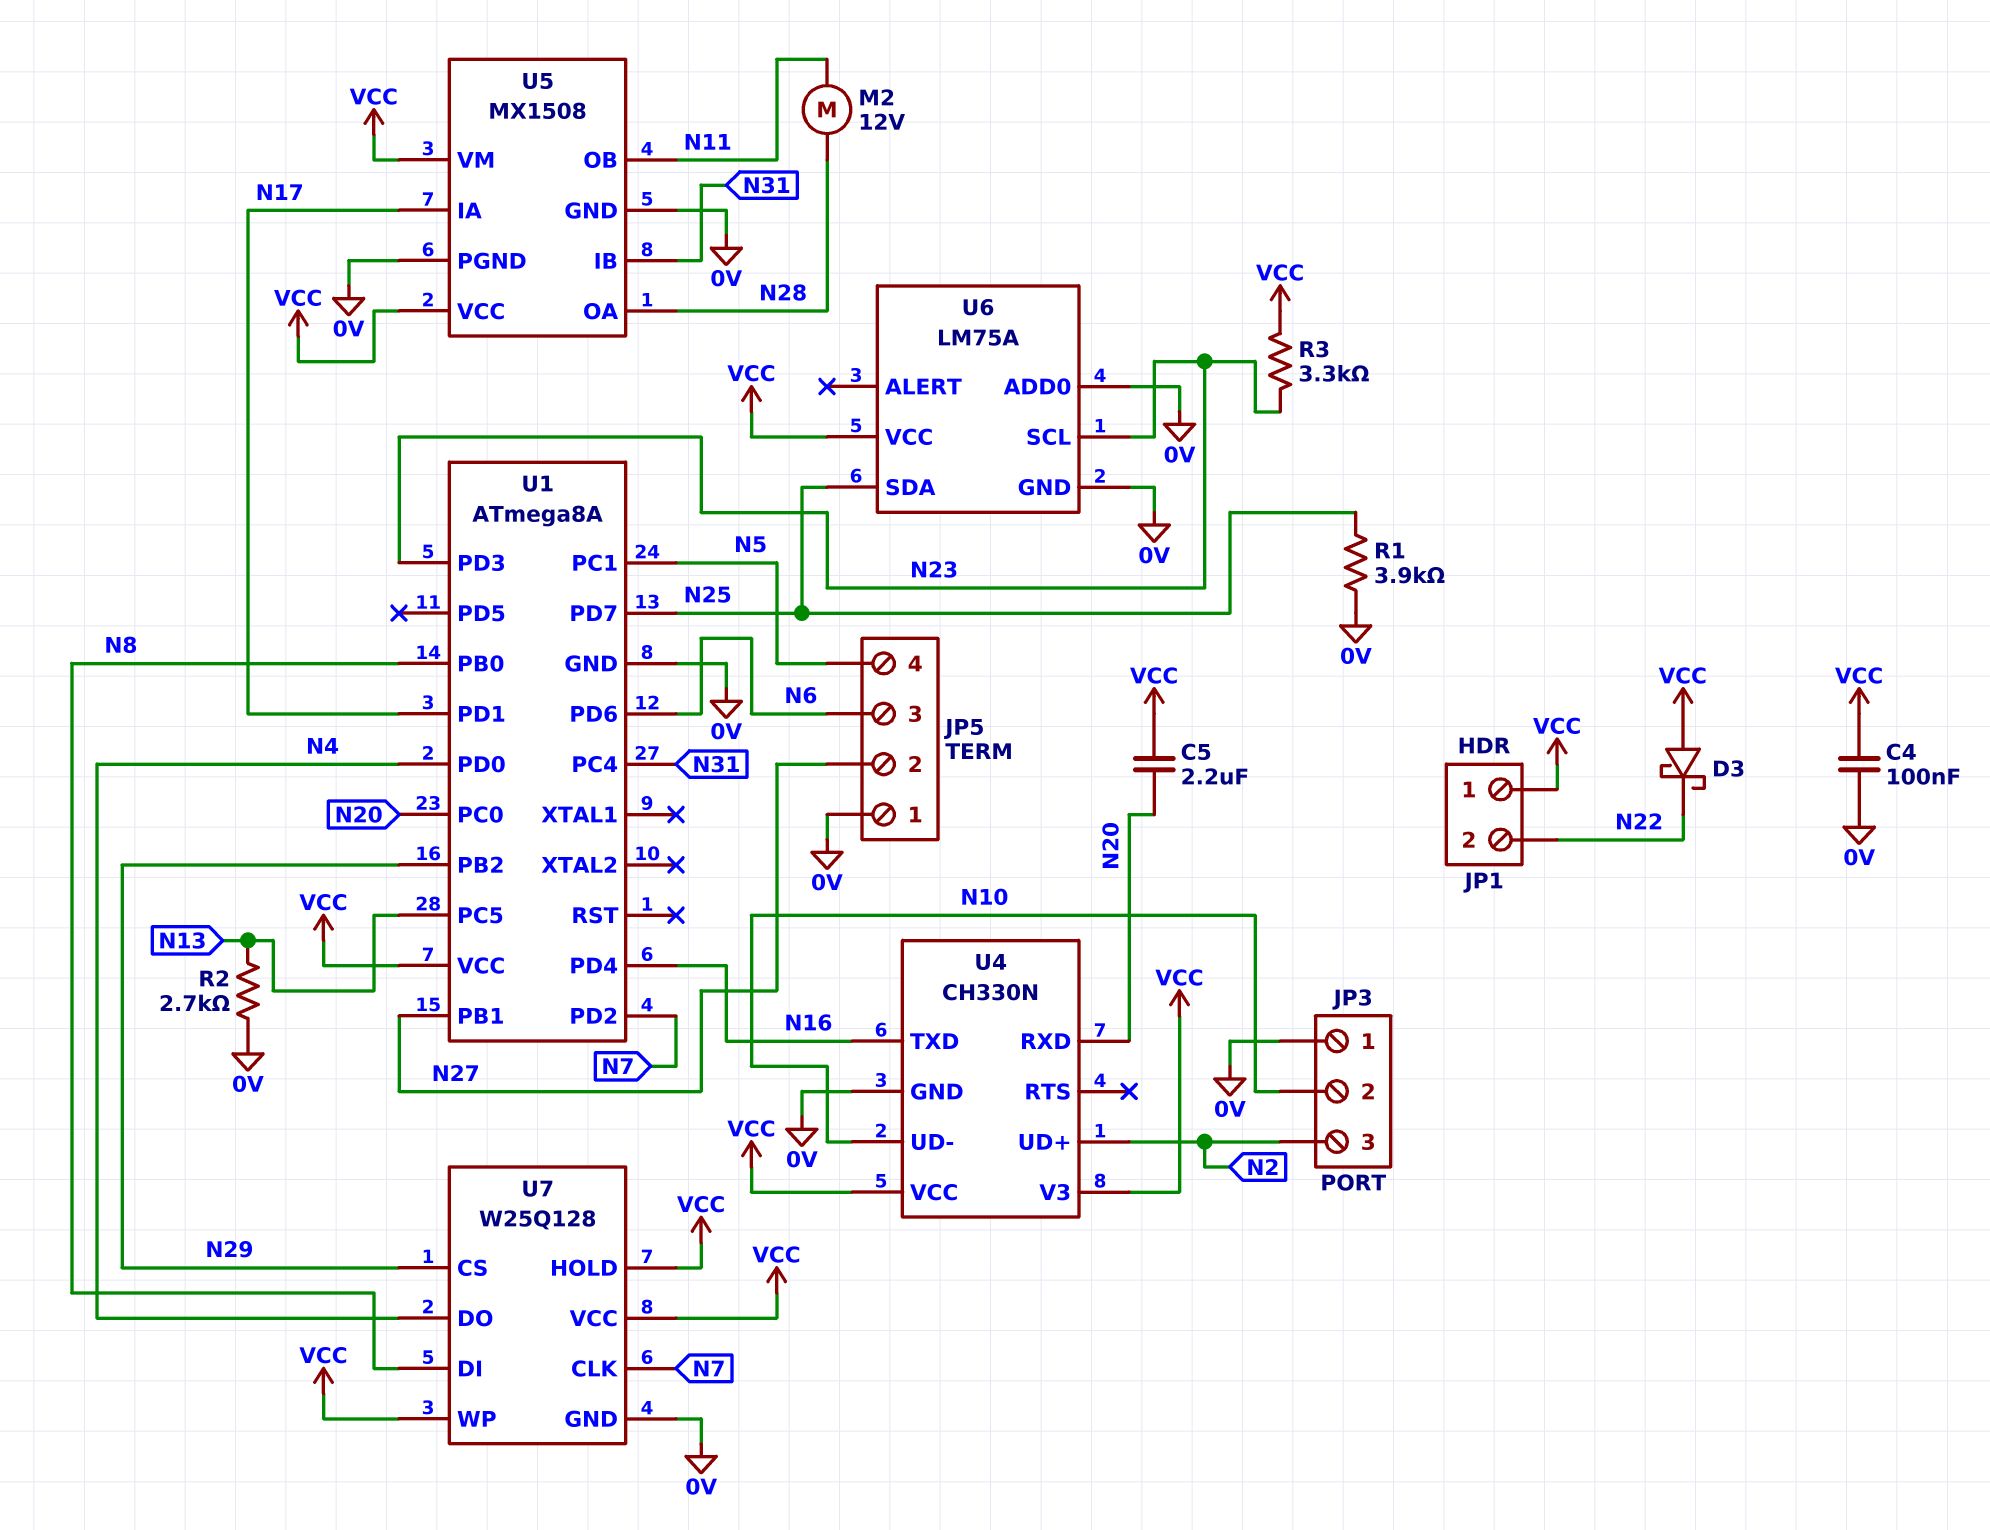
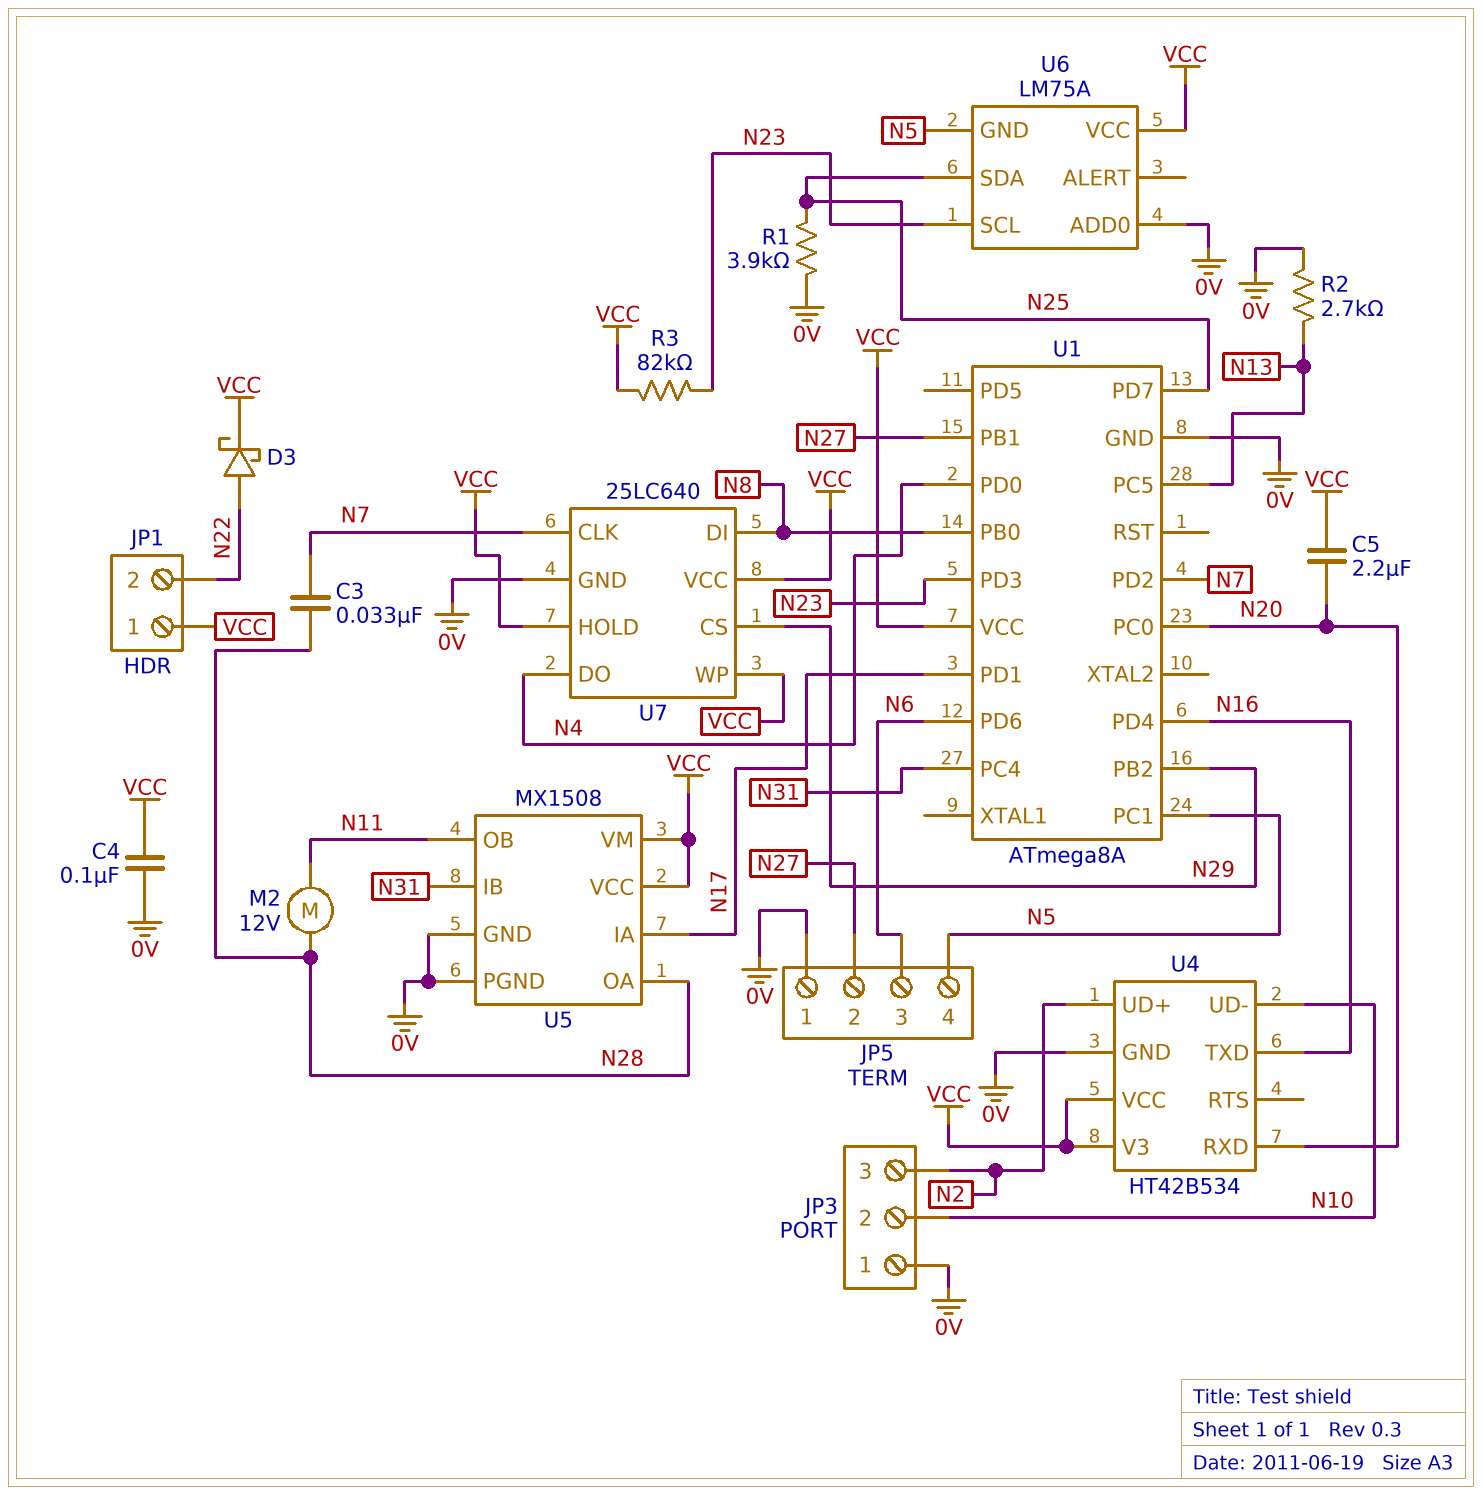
C3: none -> 33nF (N7, N28)
D3: schottky (A VCC, K N22) -> schottky (A N22, K VCC)
R3: 3.3k (N23, VCC) -> 82k (N23, VCC)
U4: CH330N -> HT42B534
U6 pin GND: 0V -> N5
U7: W25Q128 -> 25LC640

